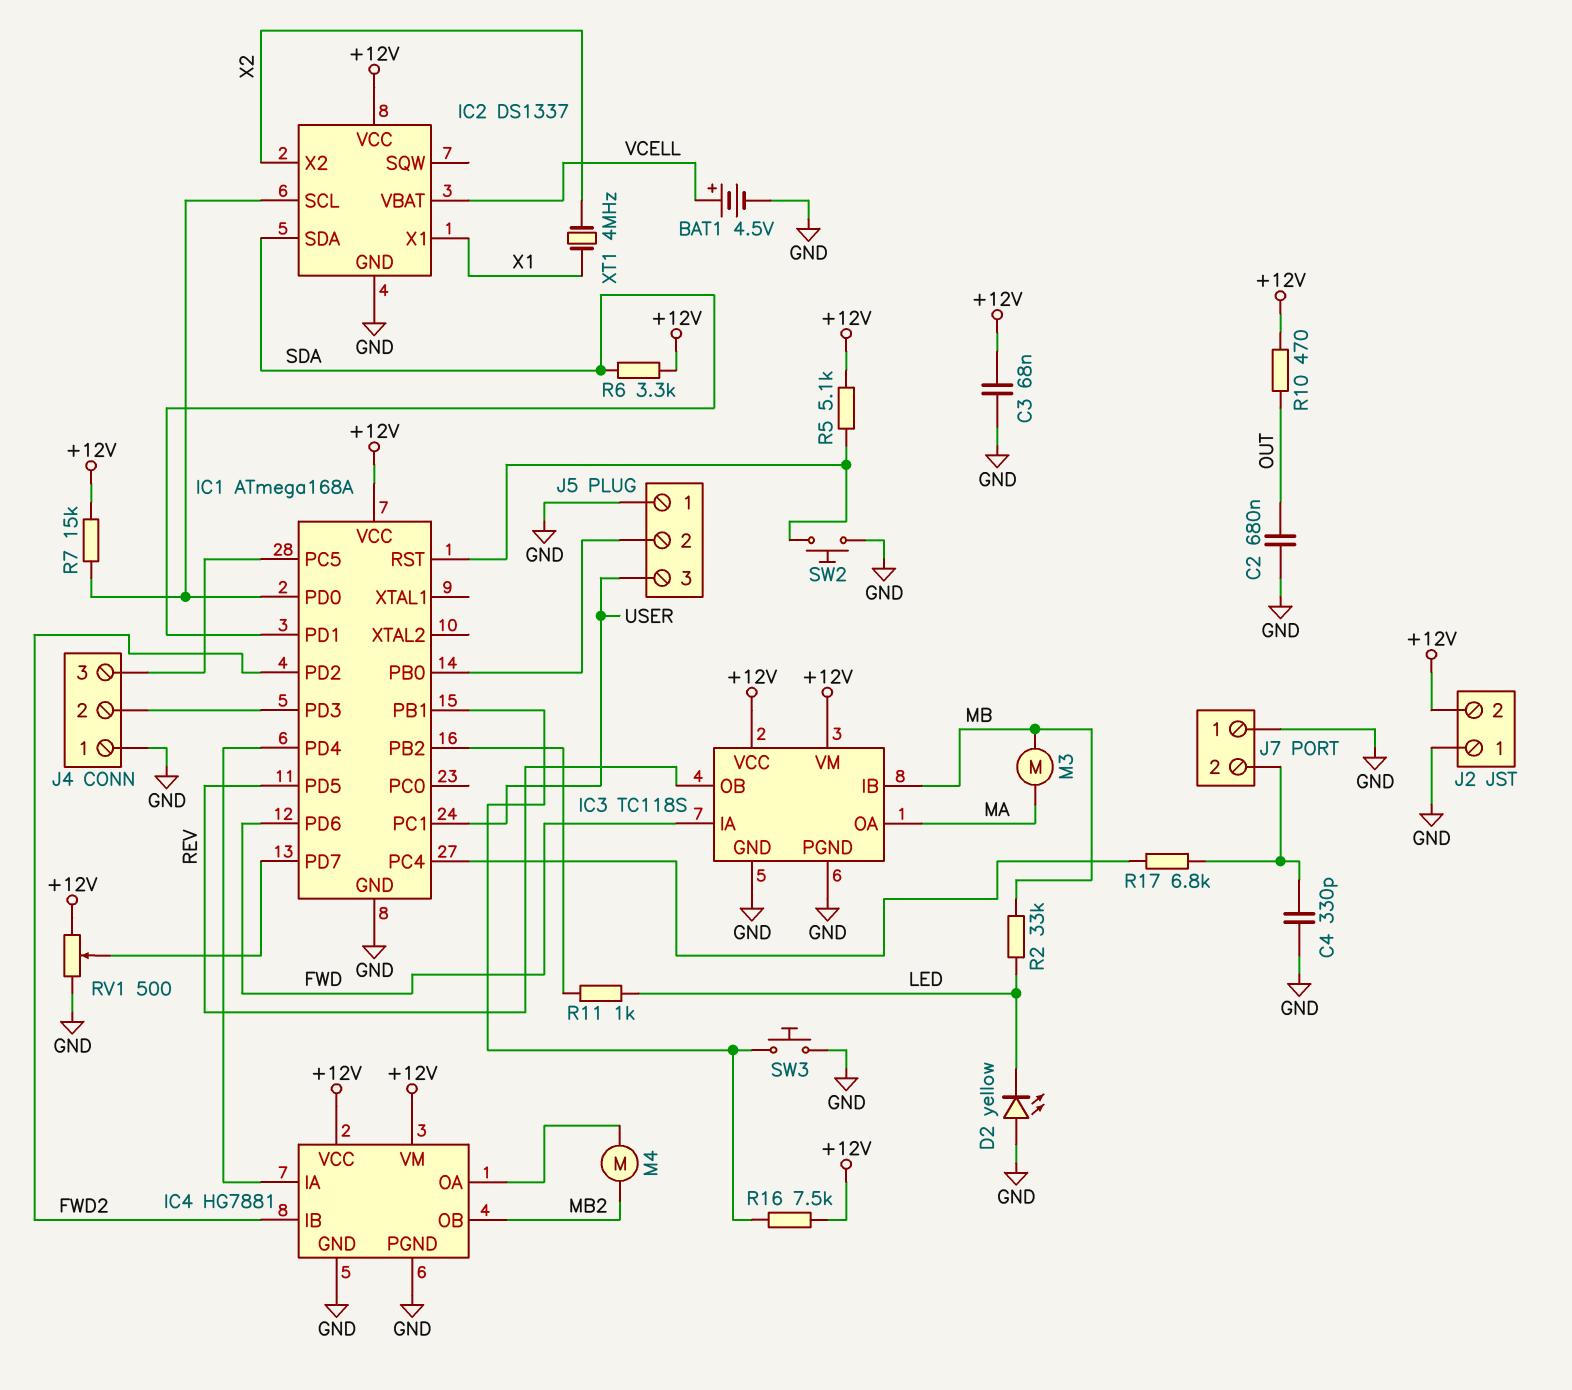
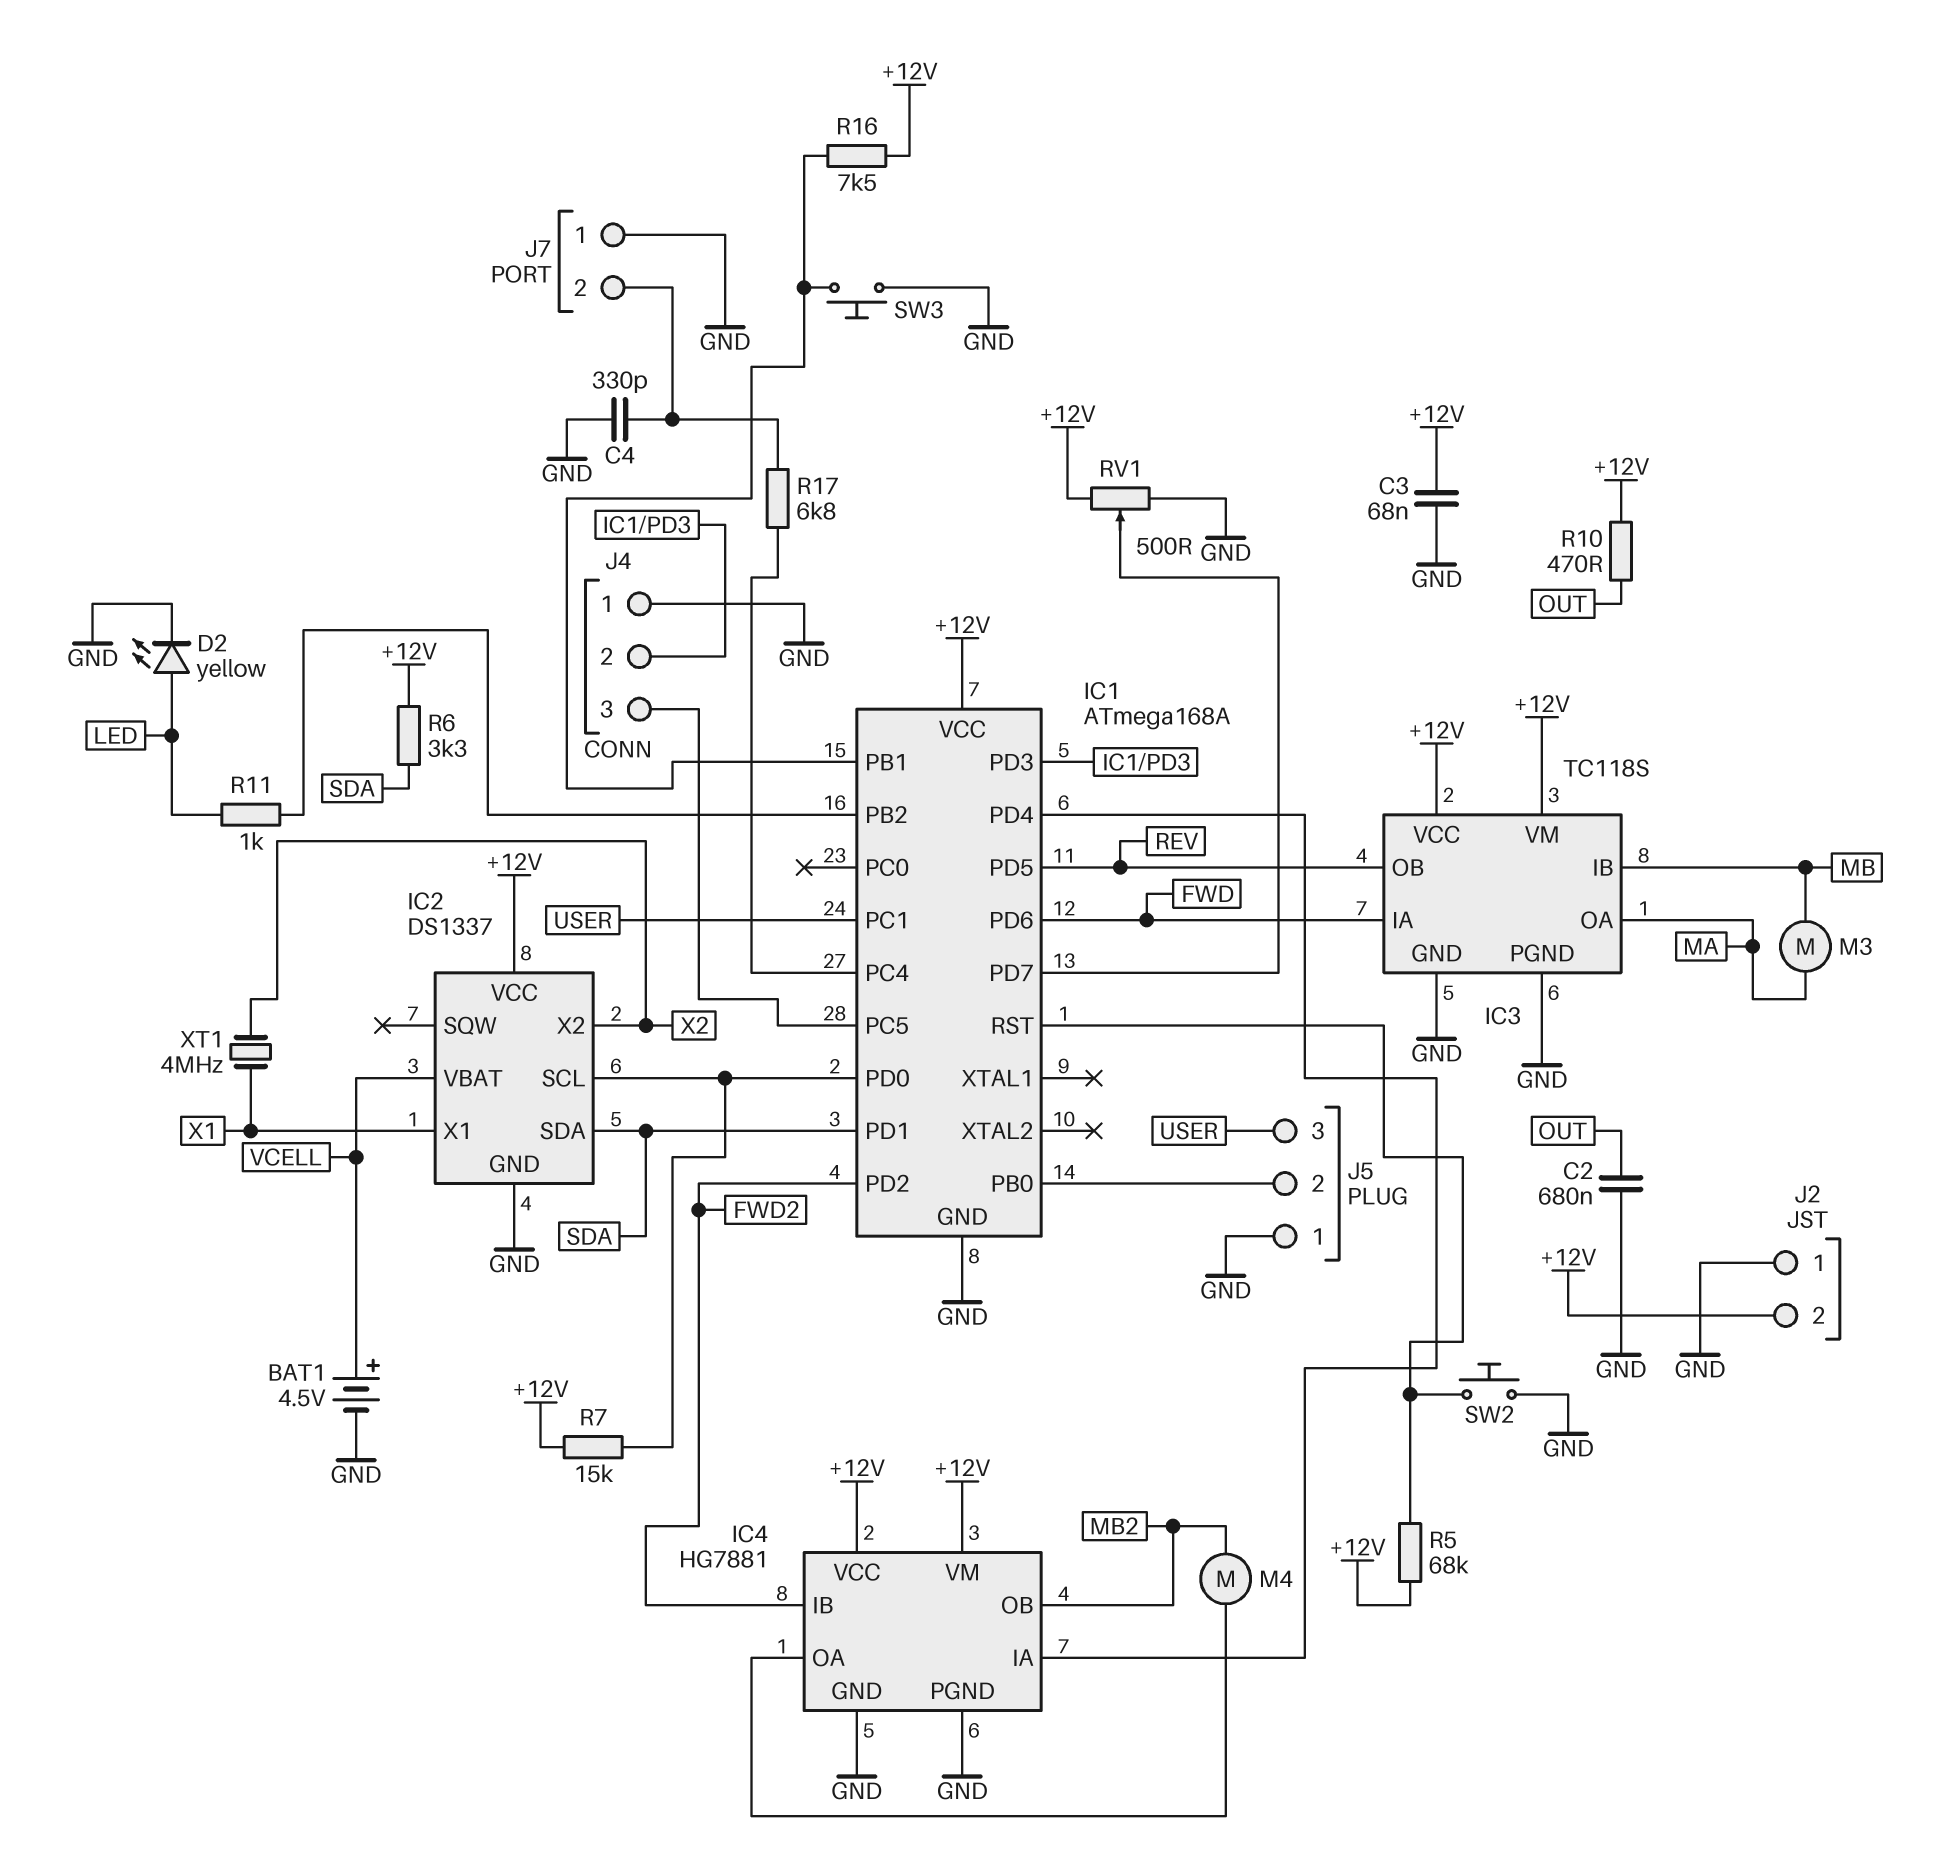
D2: LED yellow (A GND, K LED) -> LED yellow (A LED, K GND)
R2: 33k (LED, MB) -> none
R5: 5.1k (+12V, IC1/RST) -> 68k (+12V, IC1/RST)

